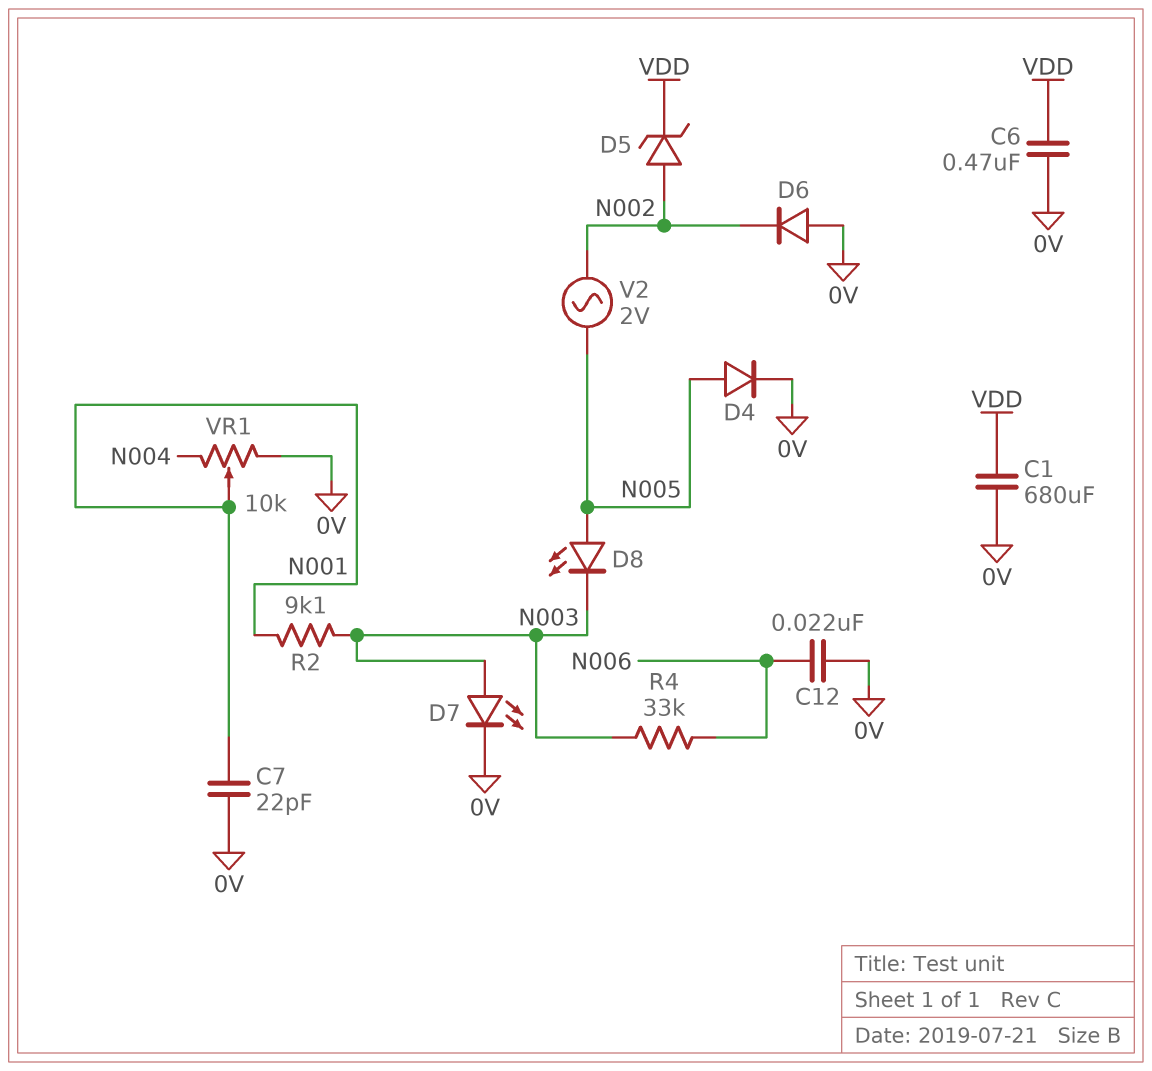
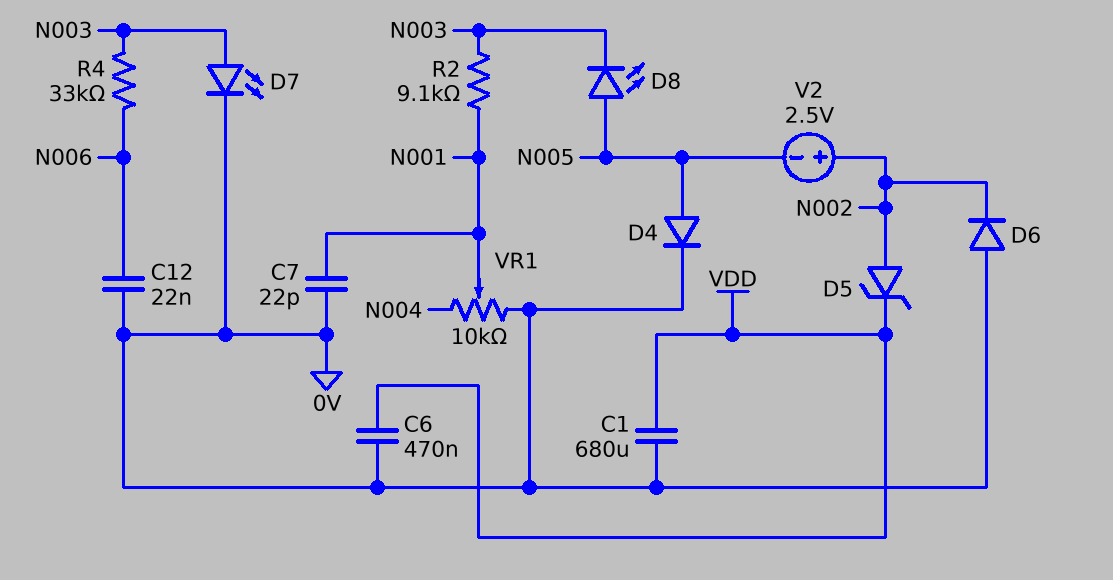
V2: AC 2V (N002, N005) -> 2.5V (plus N002, minus N005)

